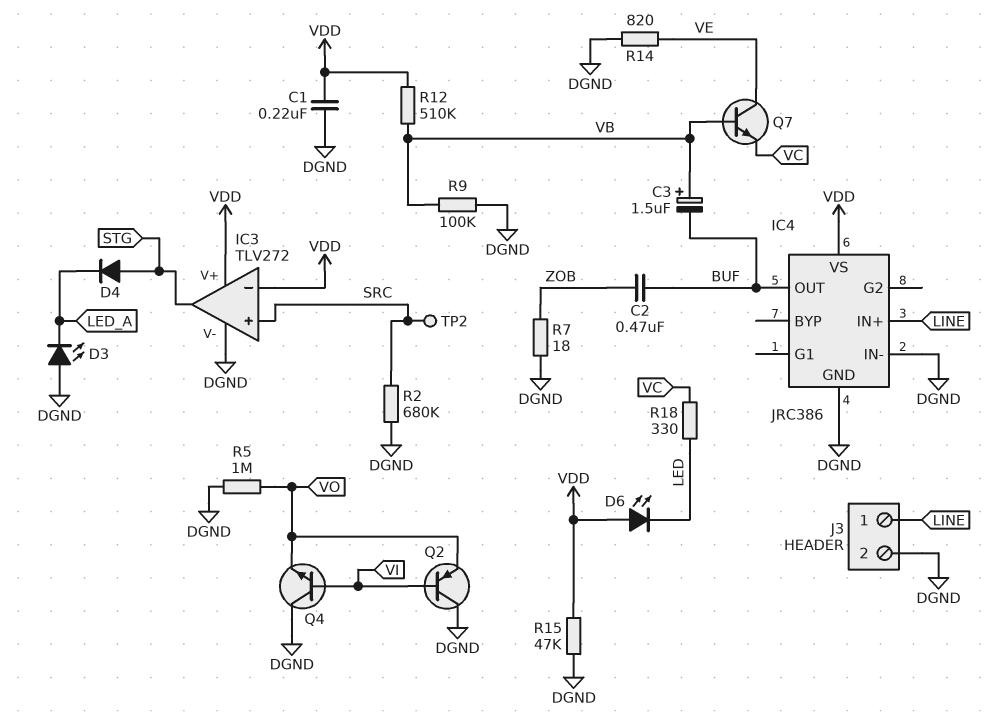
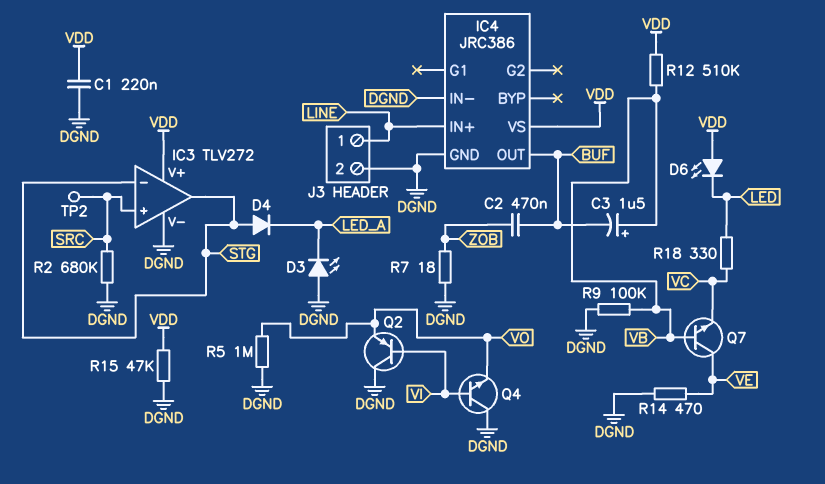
IC3 pin in-: VDD -> STG
R14: 820 (DGND, VE) -> 470 (DGND, VE)

